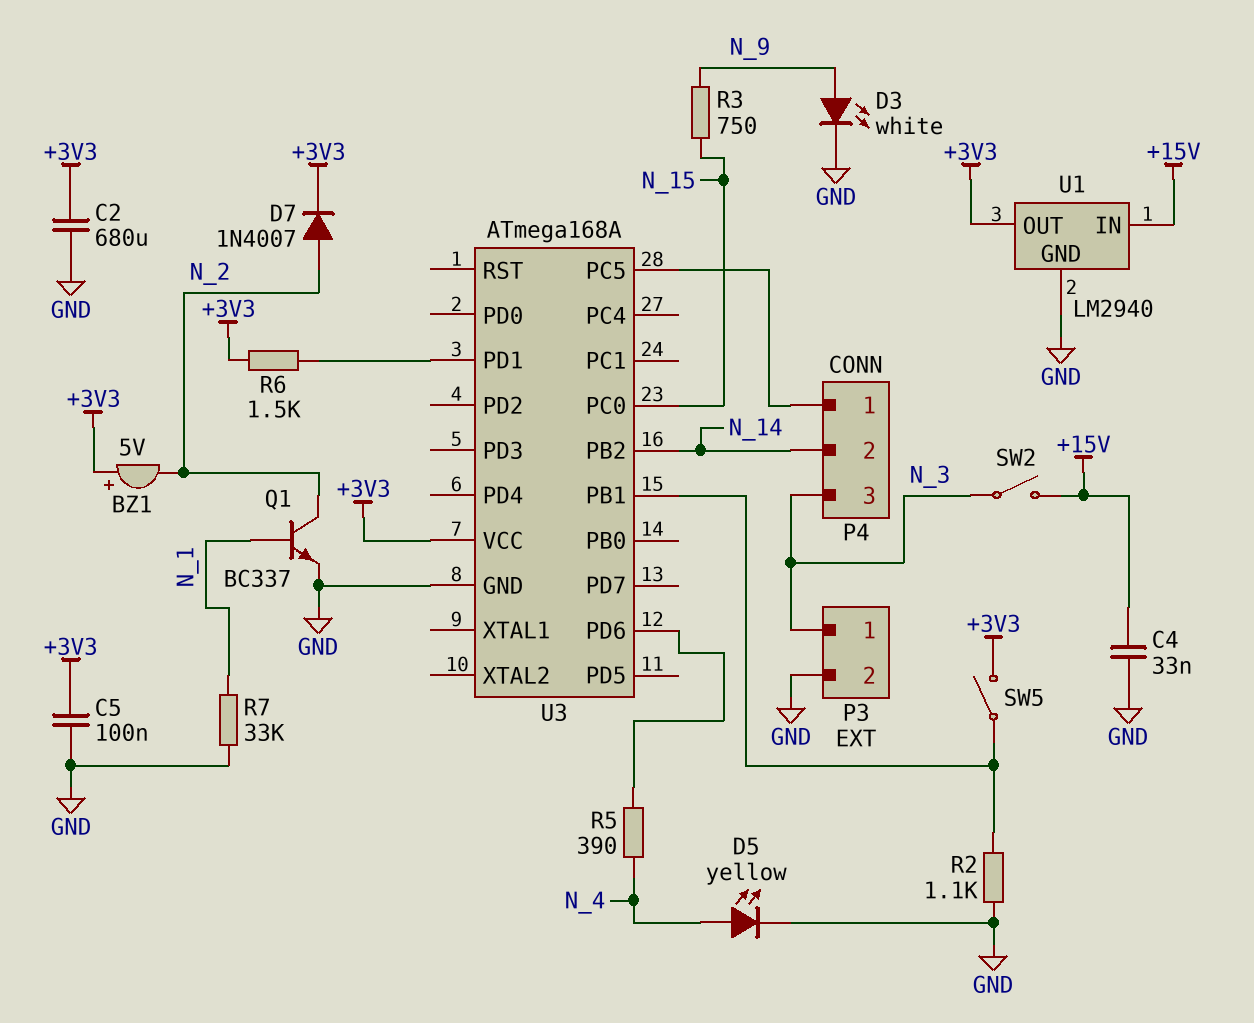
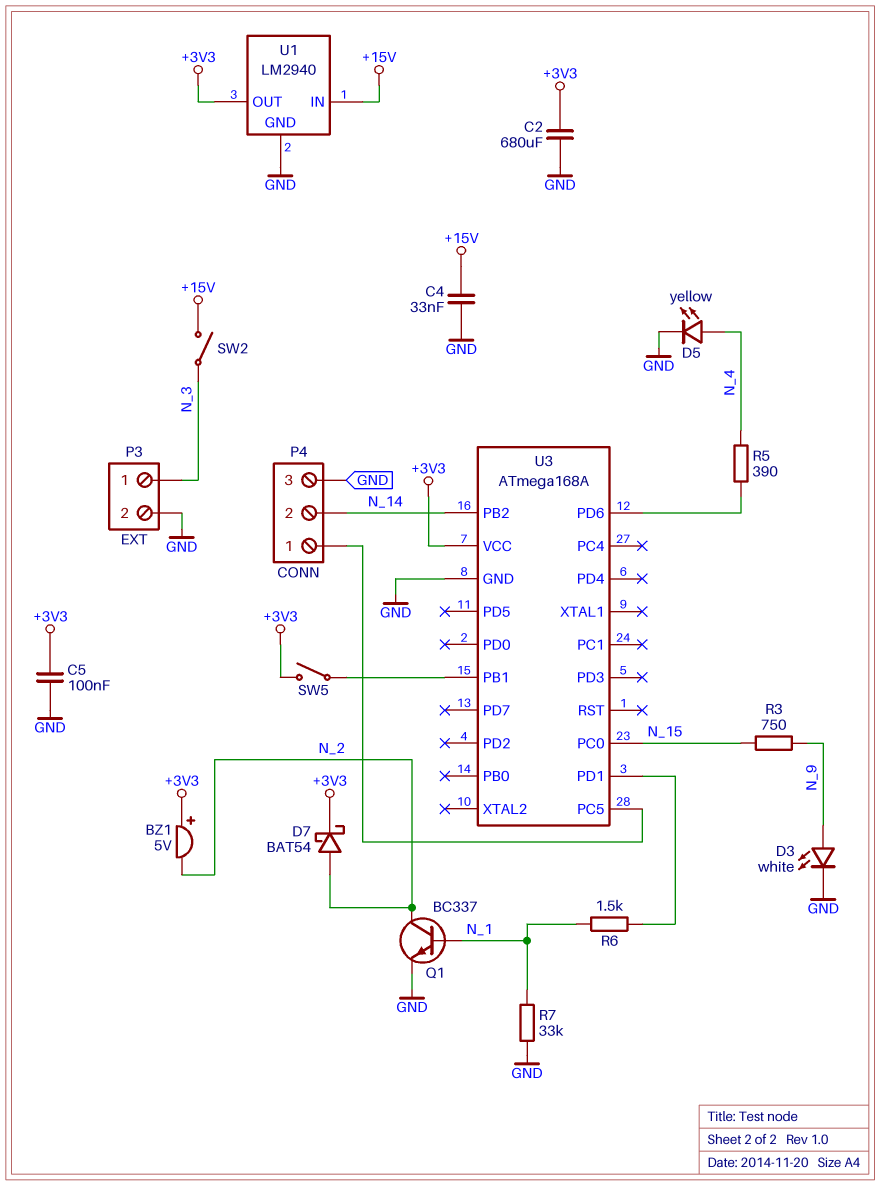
D7: diode 1N4007 (A N_2, K +3V3) -> schottky BAT54 (A N_2, K +3V3)
P4 pin 3: N_3 -> GND
R2: 1.1k (GND, U3/PB1) -> none
R6: 1.5k (+3V3, U3/PD1) -> 1.5k (N_1, U3/PD1)

